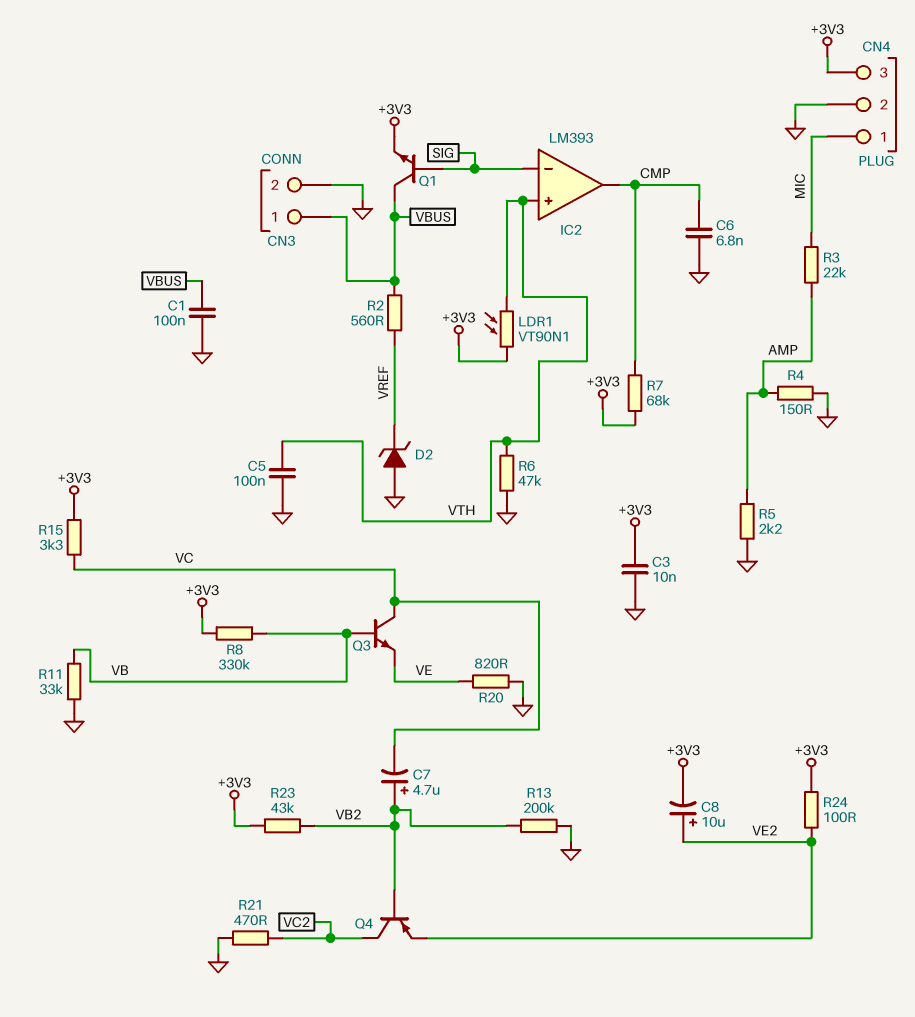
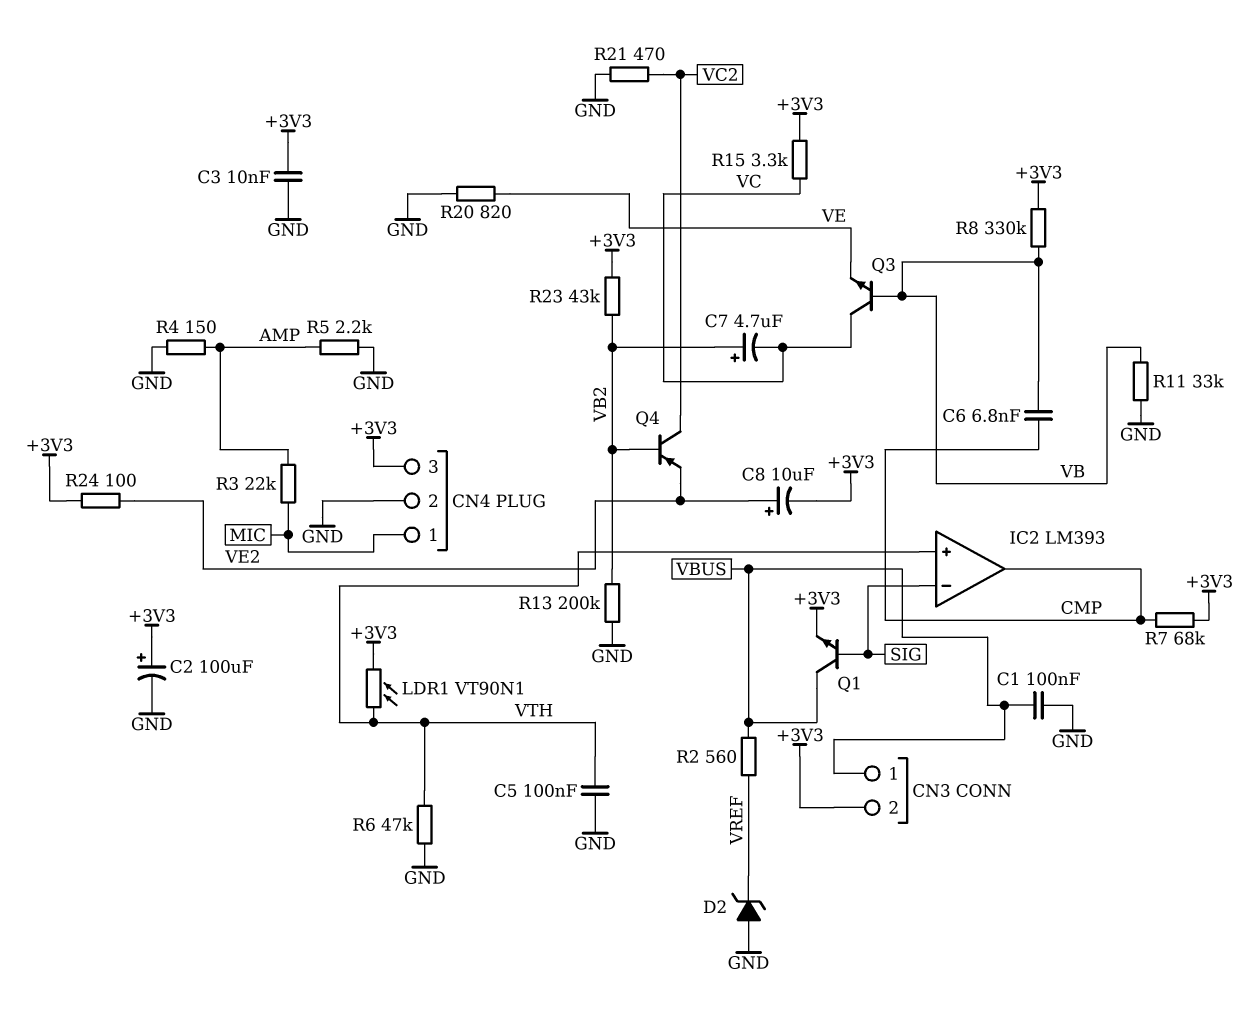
C2: none -> 100uF (plus +3V3, minus GND)
C6: 6.8nF (CMP, GND) -> 6.8nF (CMP, VB)
CN3 pin 2: GND -> +3V3

